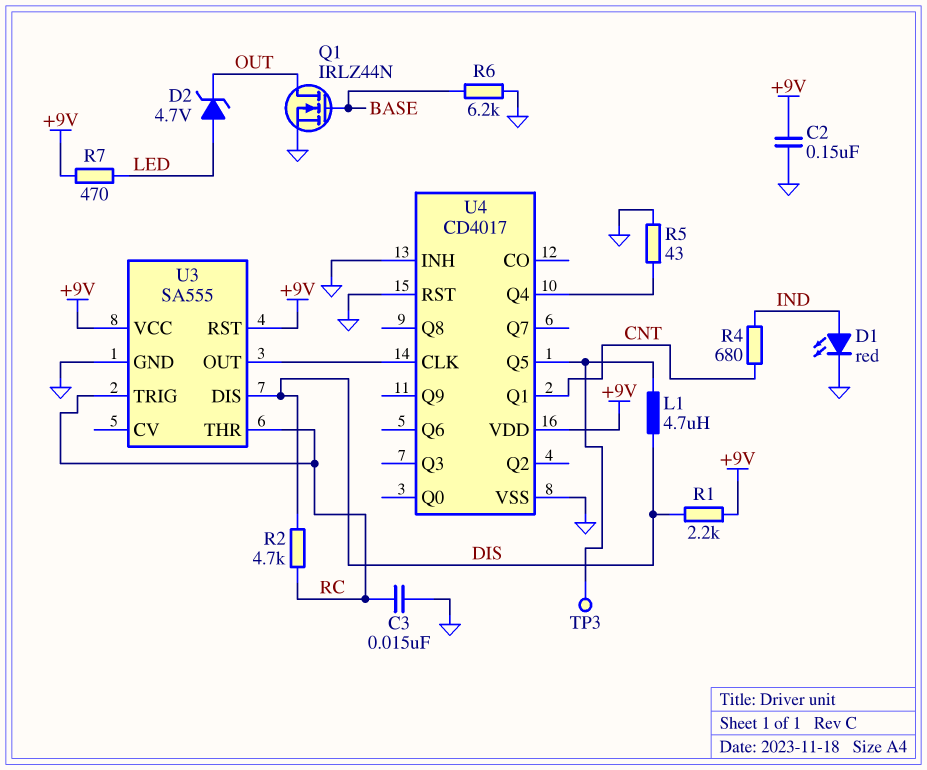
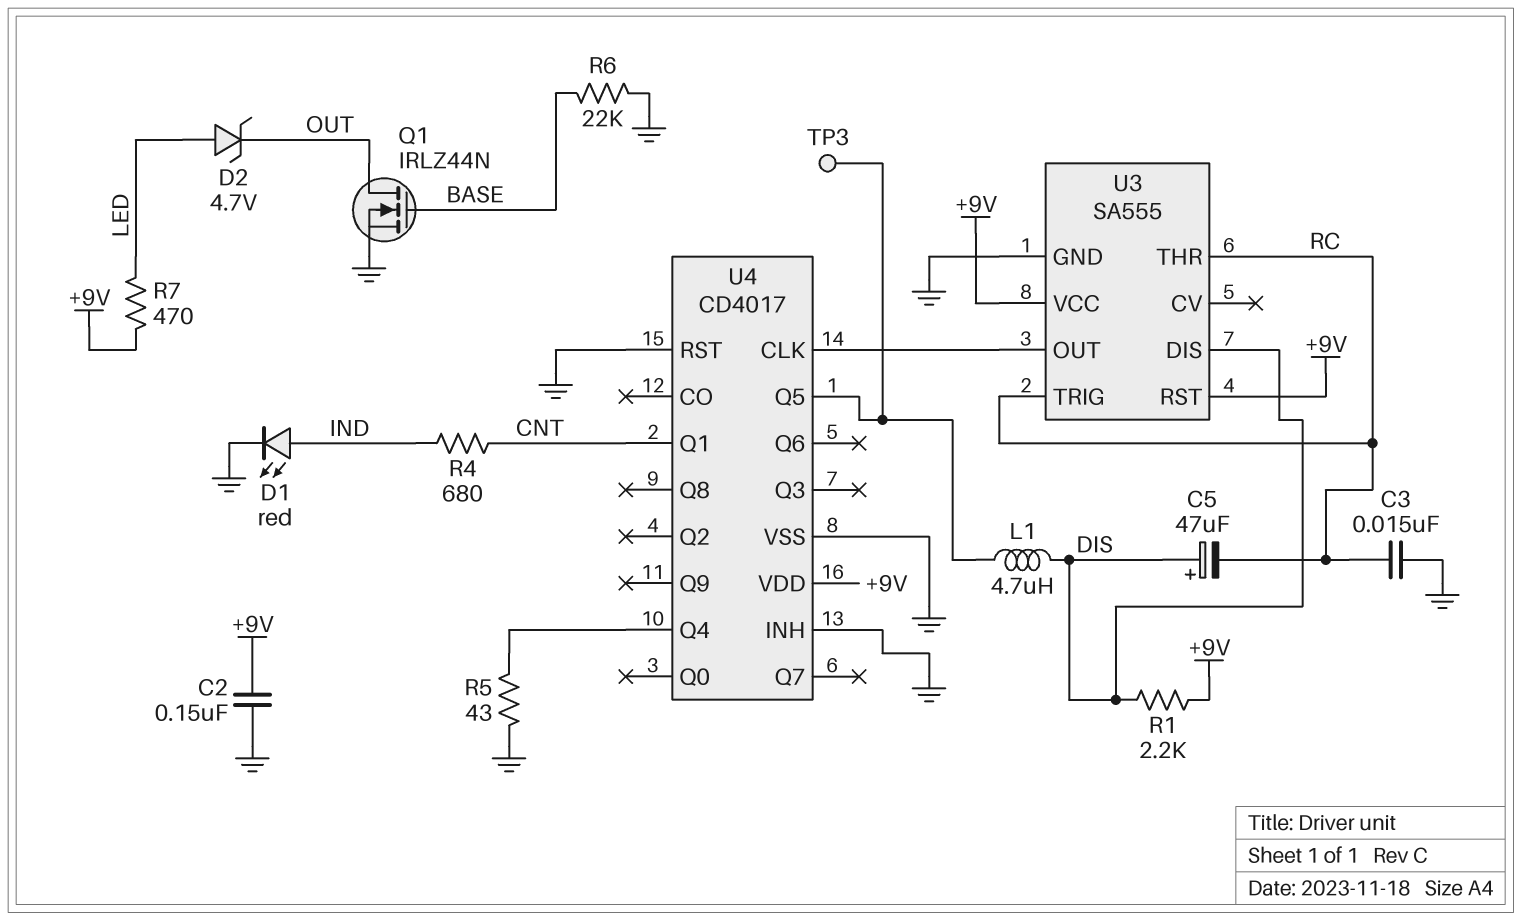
C5: none -> 47uF (plus DIS, minus RC)
R2: 4.7k (DIS, RC) -> none
R6: 6.2k (BASE, GND) -> 22k (BASE, GND)

